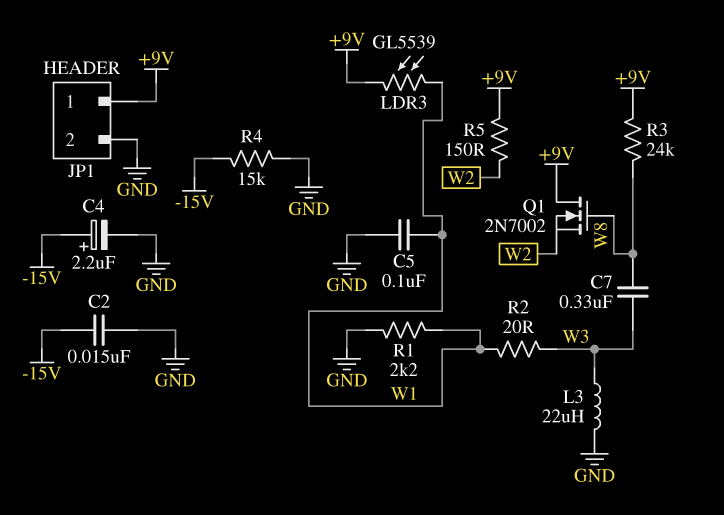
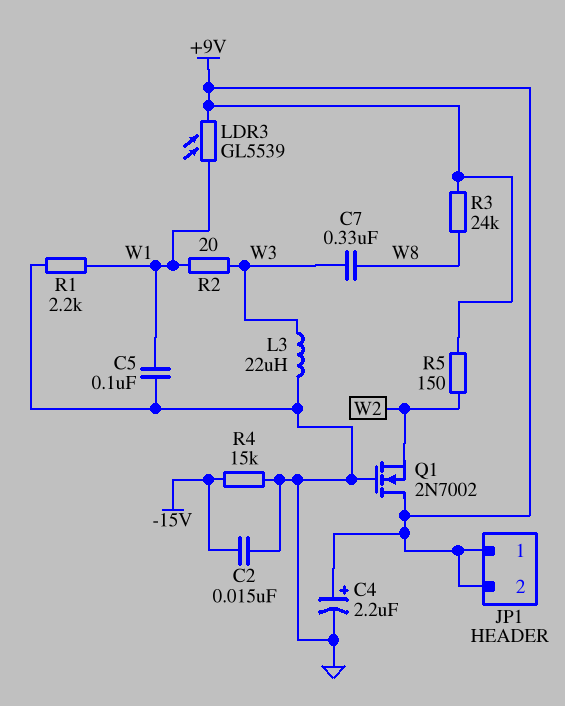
C4: 2.2uF (plus -15V, minus GND) -> 2.2uF (plus +9V, minus GND)
JP1 pin 2: GND -> +9V
Q1: NMOS 2N7002 (G W8, D +9V, S W2) -> NMOS 2N7002 (G GND, D +9V, S W2)

